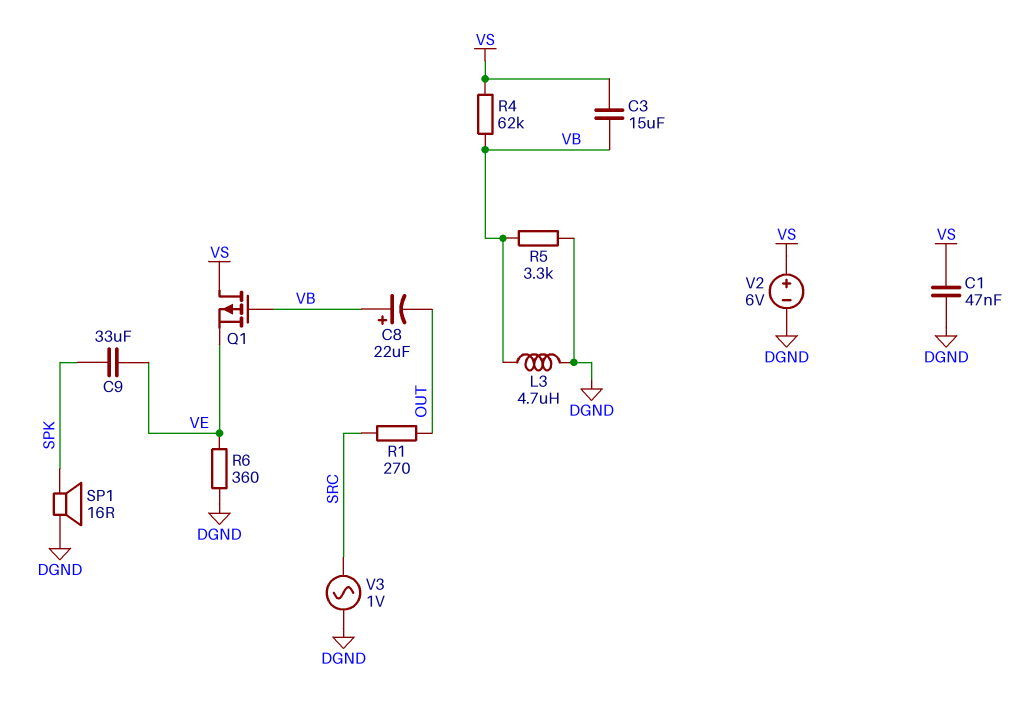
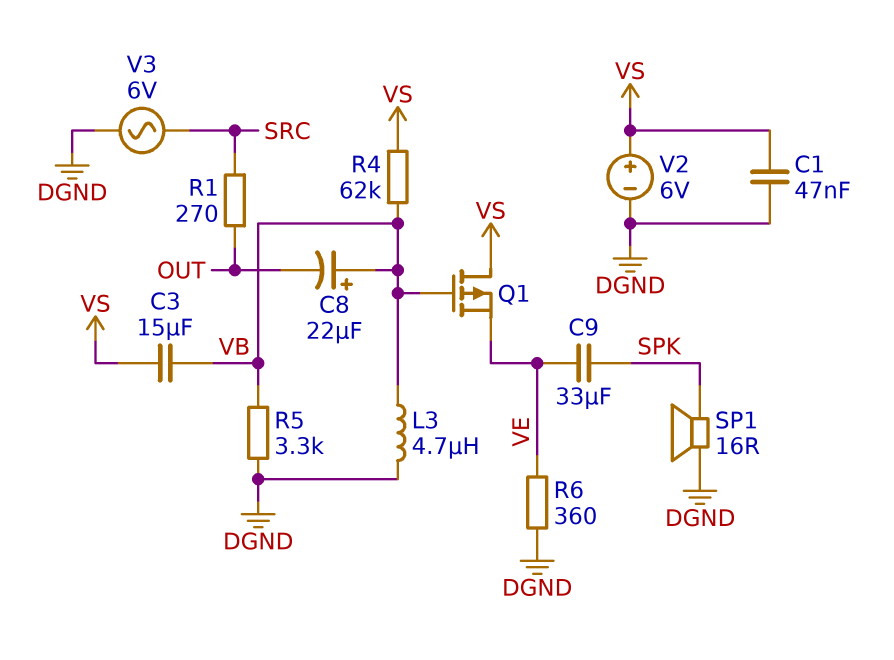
V3: AC 1V (DGND, SRC) -> AC 6V (DGND, SRC)

